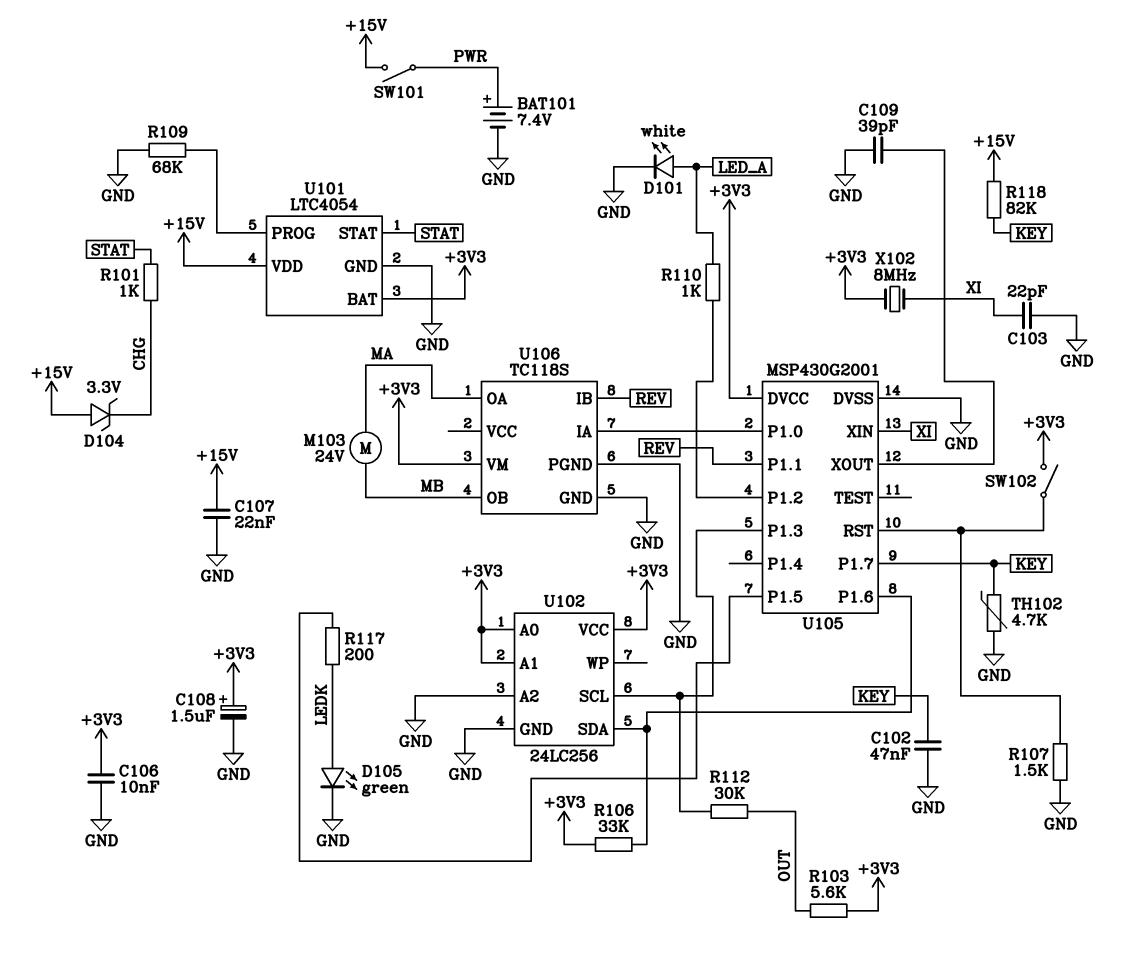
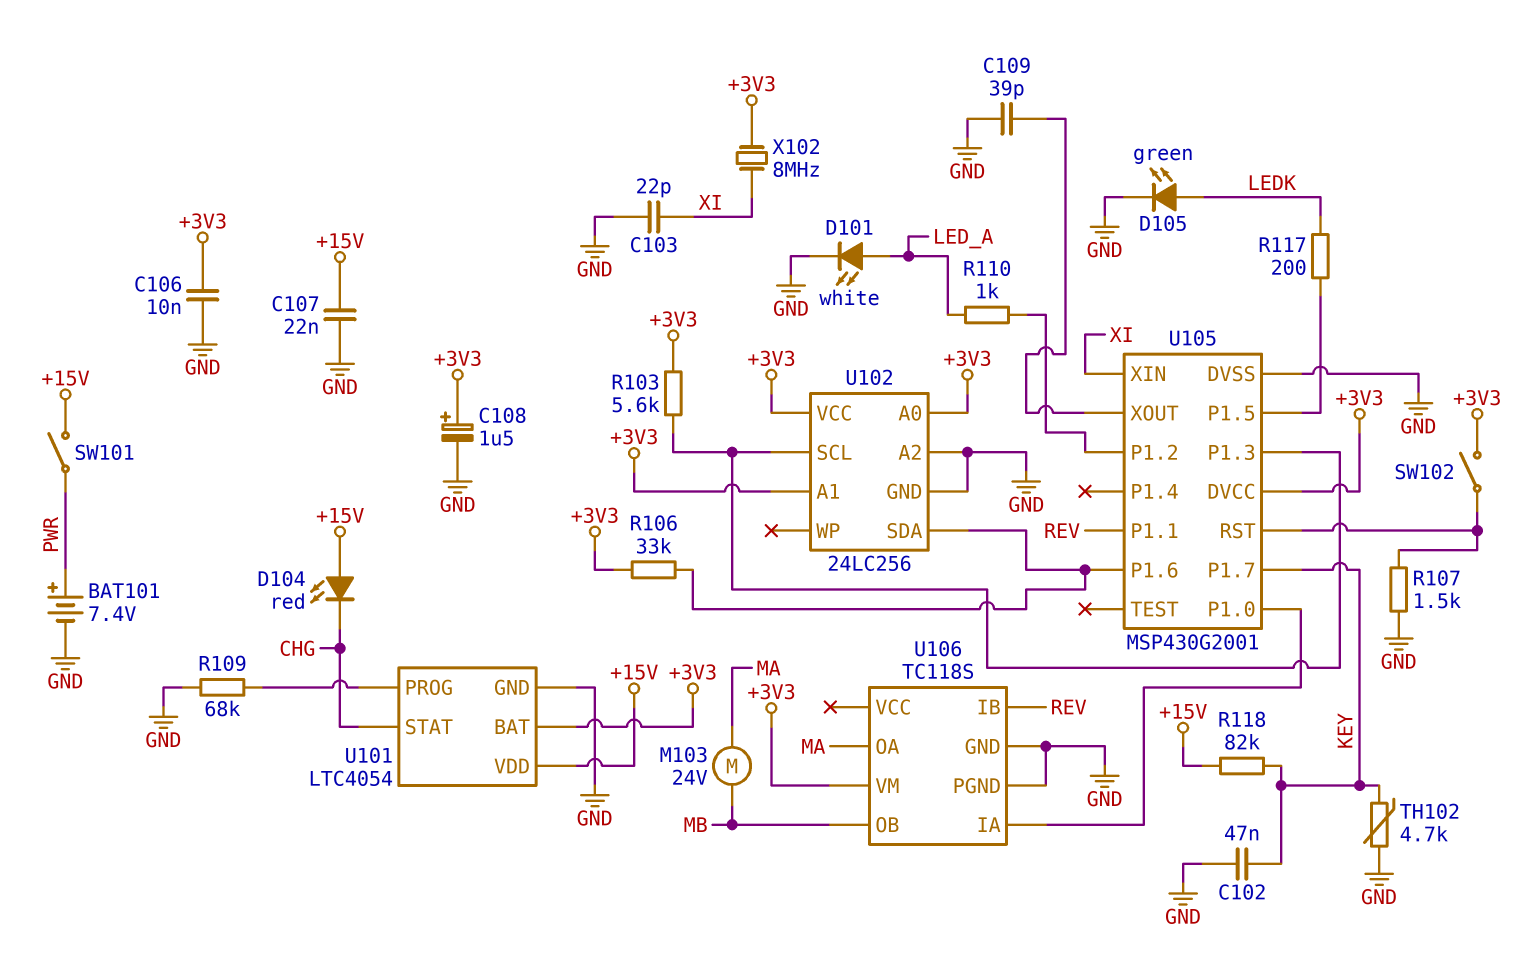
D104: zener 3.3V (A +15V, K CHG) -> LED red (A +15V, K CHG)
R101: 1k (CHG, STAT) -> none
R103: 5.6k (+3V3, OUT) -> 5.6k (+3V3, U102/SCL)
R112: 30k (OUT, U102/SCL) -> none
U101 pin STAT: STAT -> CHG

